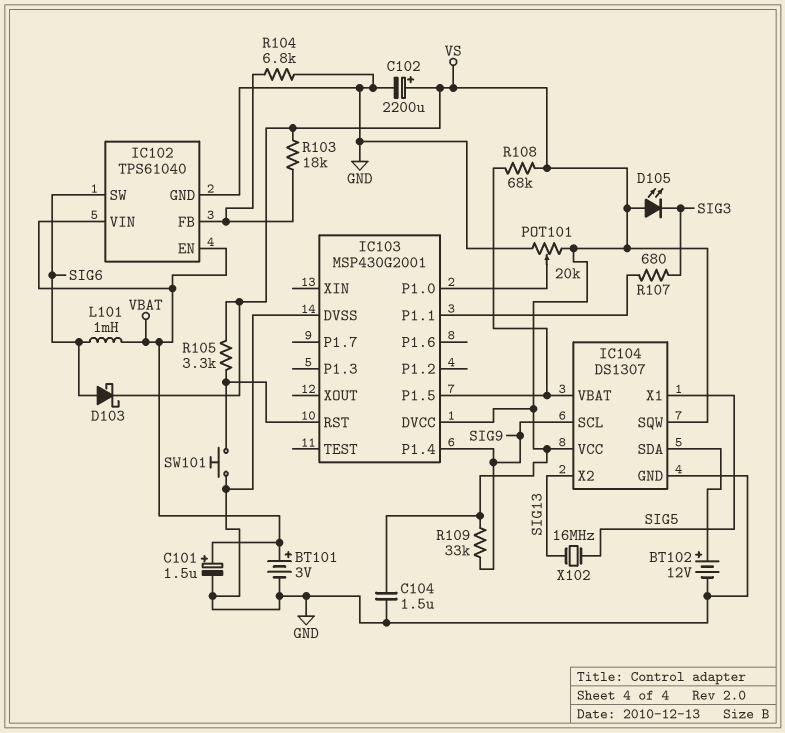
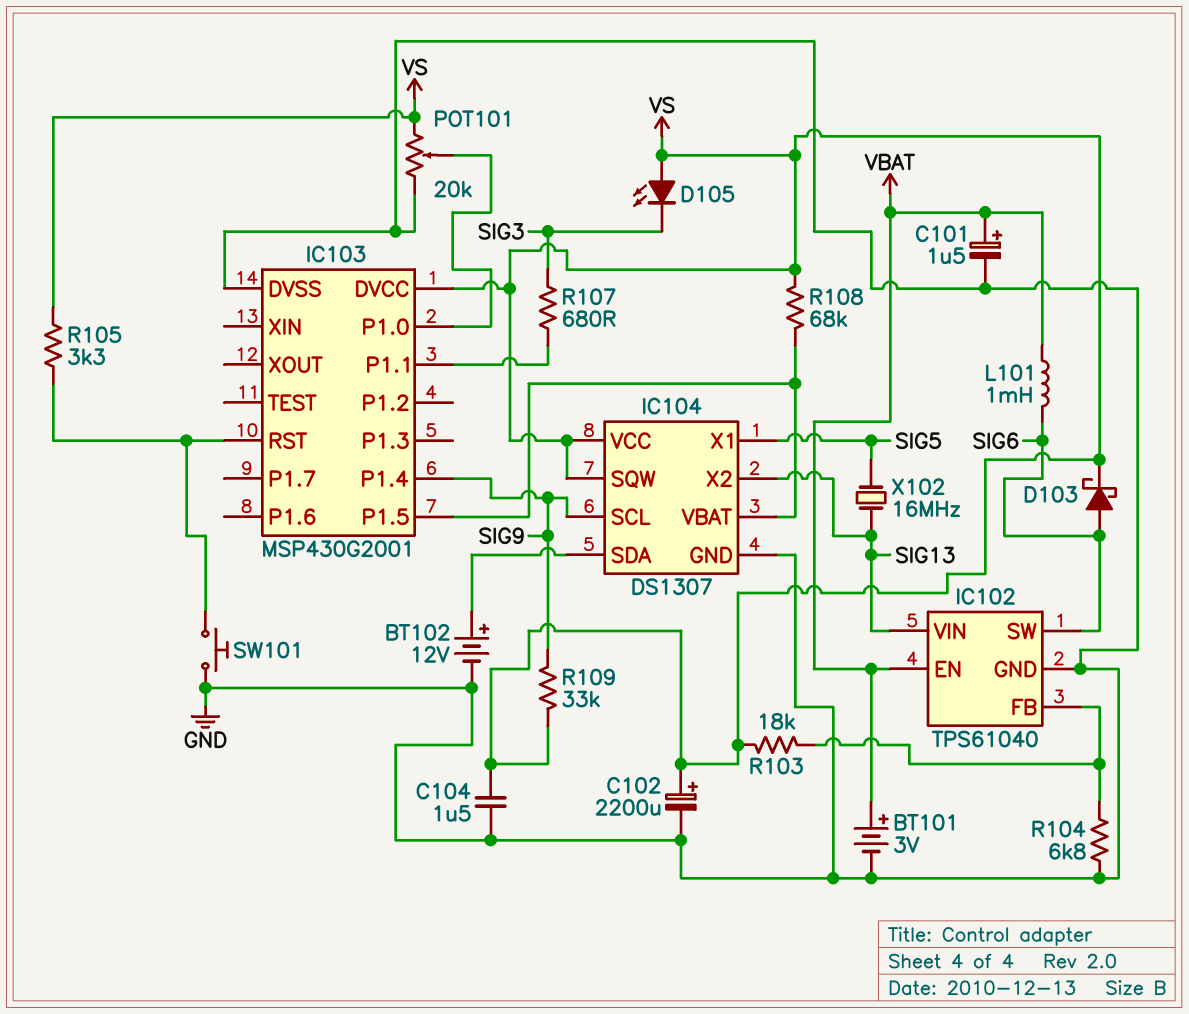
IC102 pin VIN: VBAT -> SIG13

